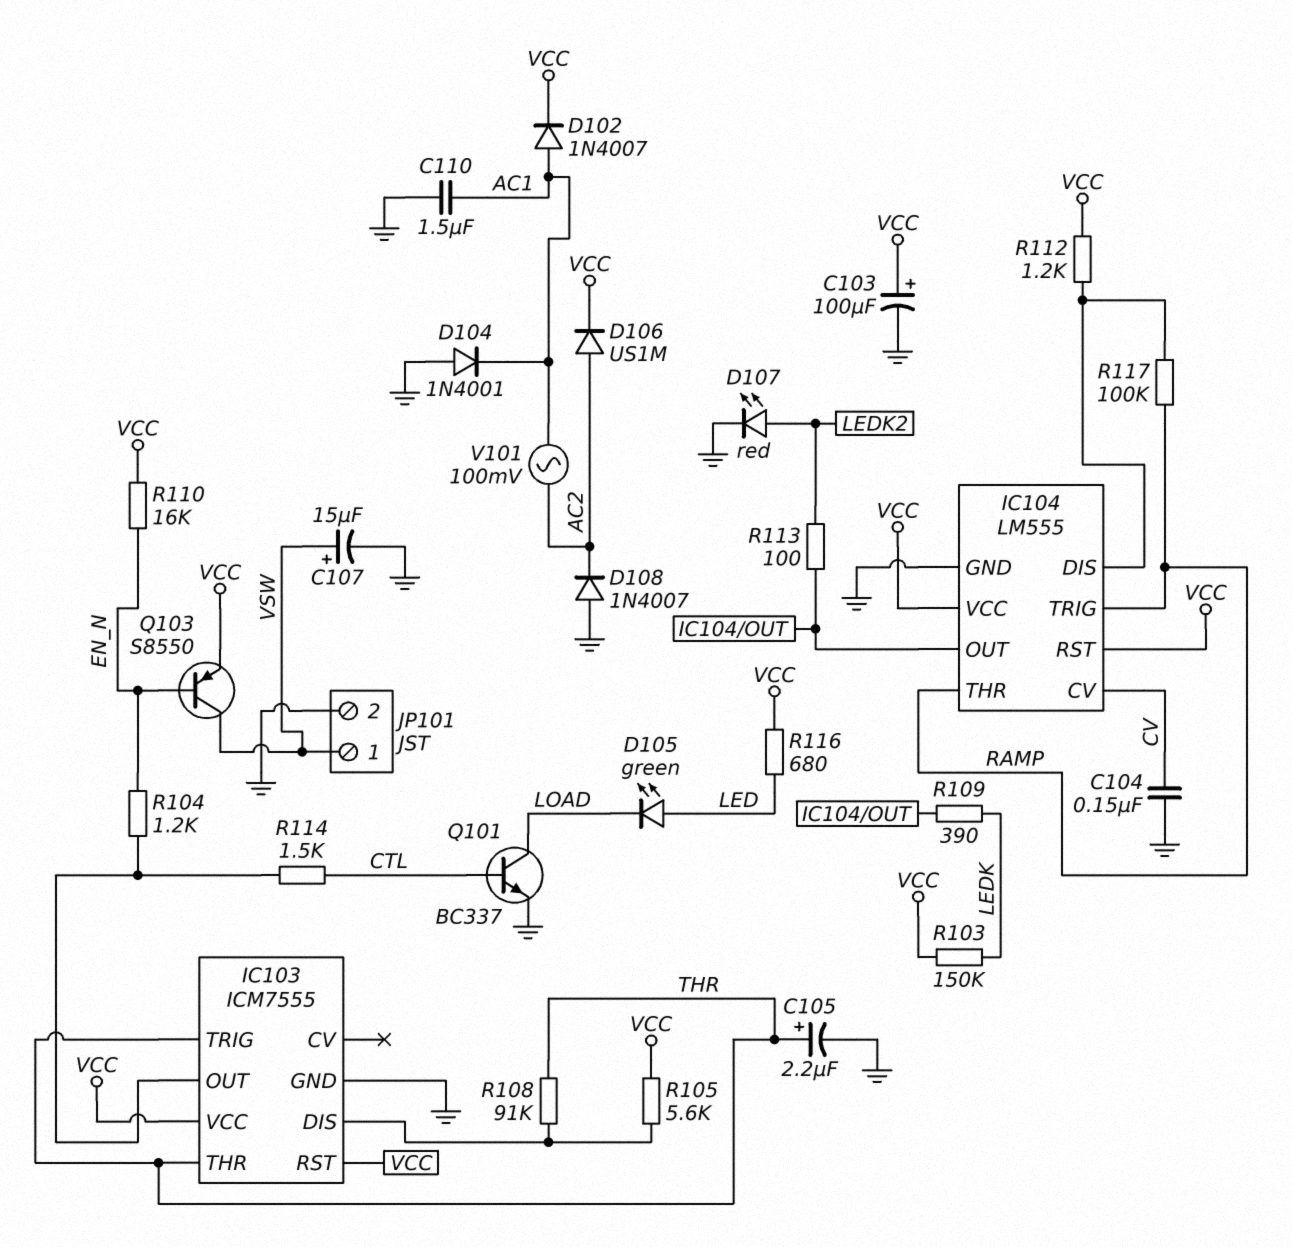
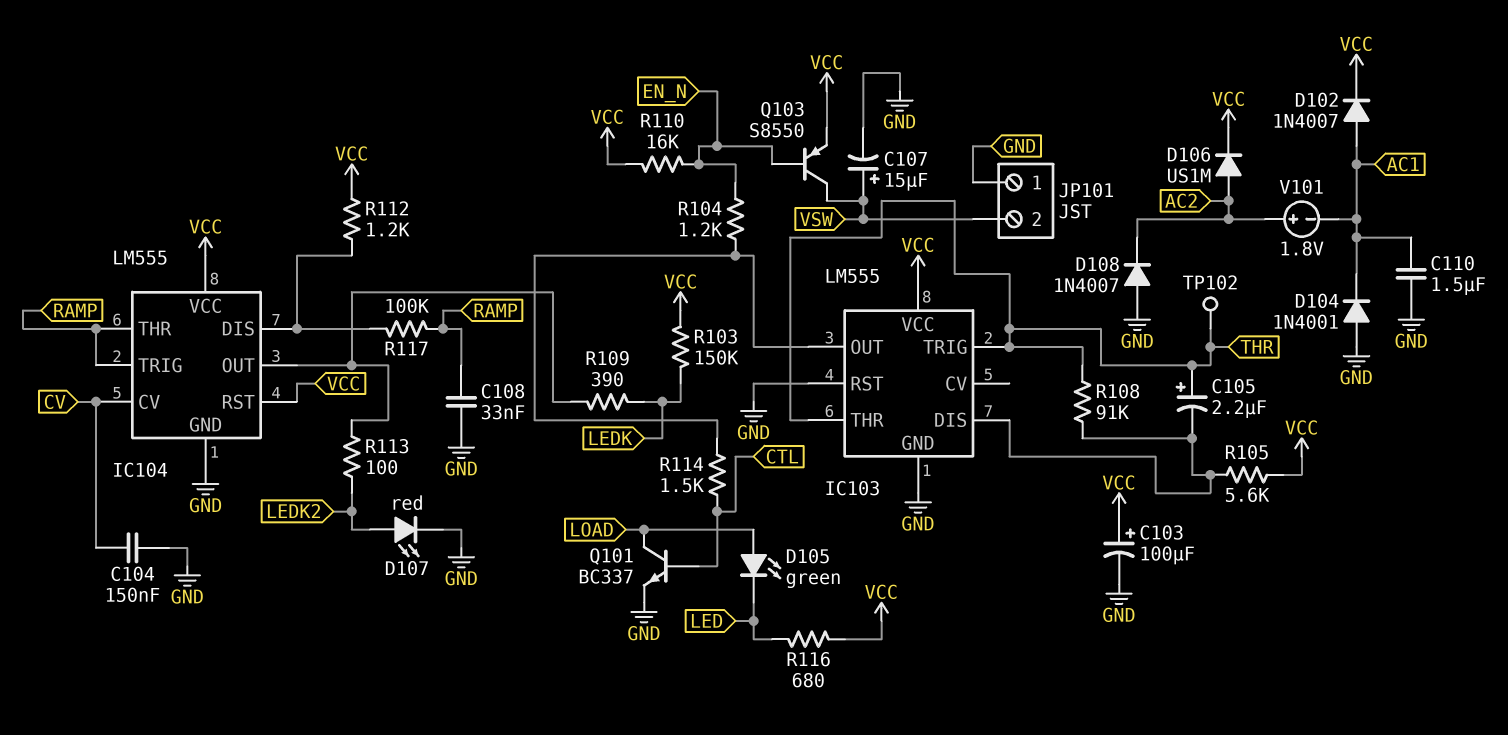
C105: 2.2uF (plus THR, minus GND) -> 2.2uF (plus THR, minus IC103/DIS)
C108: none -> 33nF (GND, RAMP)
D105: LED green (A LED, K LOAD) -> LED green (A LOAD, K LED)
IC103: ICM7555 -> LM555
IC103 pin RST: VCC -> GND
JP101 pin 1: VSW -> GND
JP101 pin 2: GND -> VSW
TP102: none -> test point (THR)
V101: AC 100mV (AC1, AC2) -> 1.8V (plus AC2, minus AC1)

